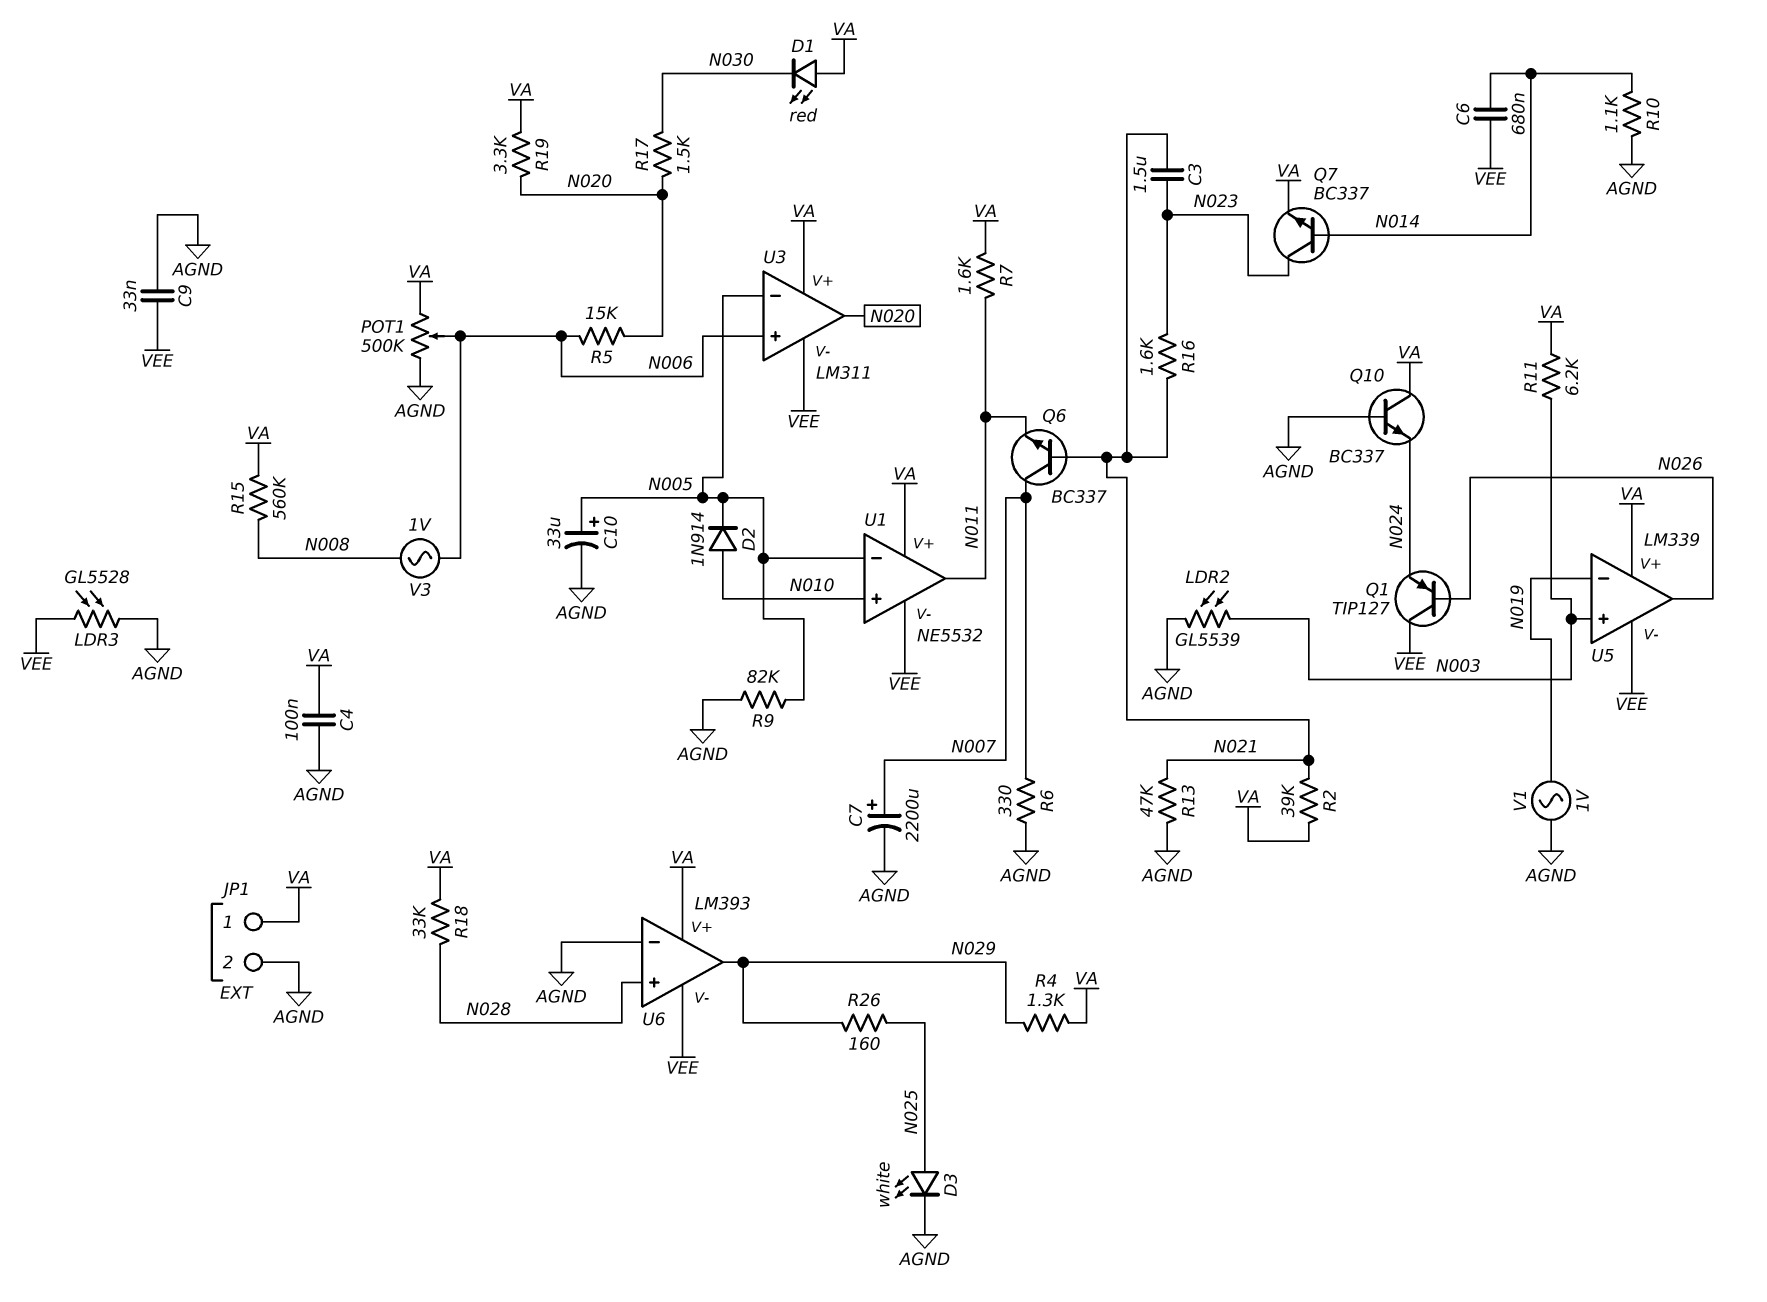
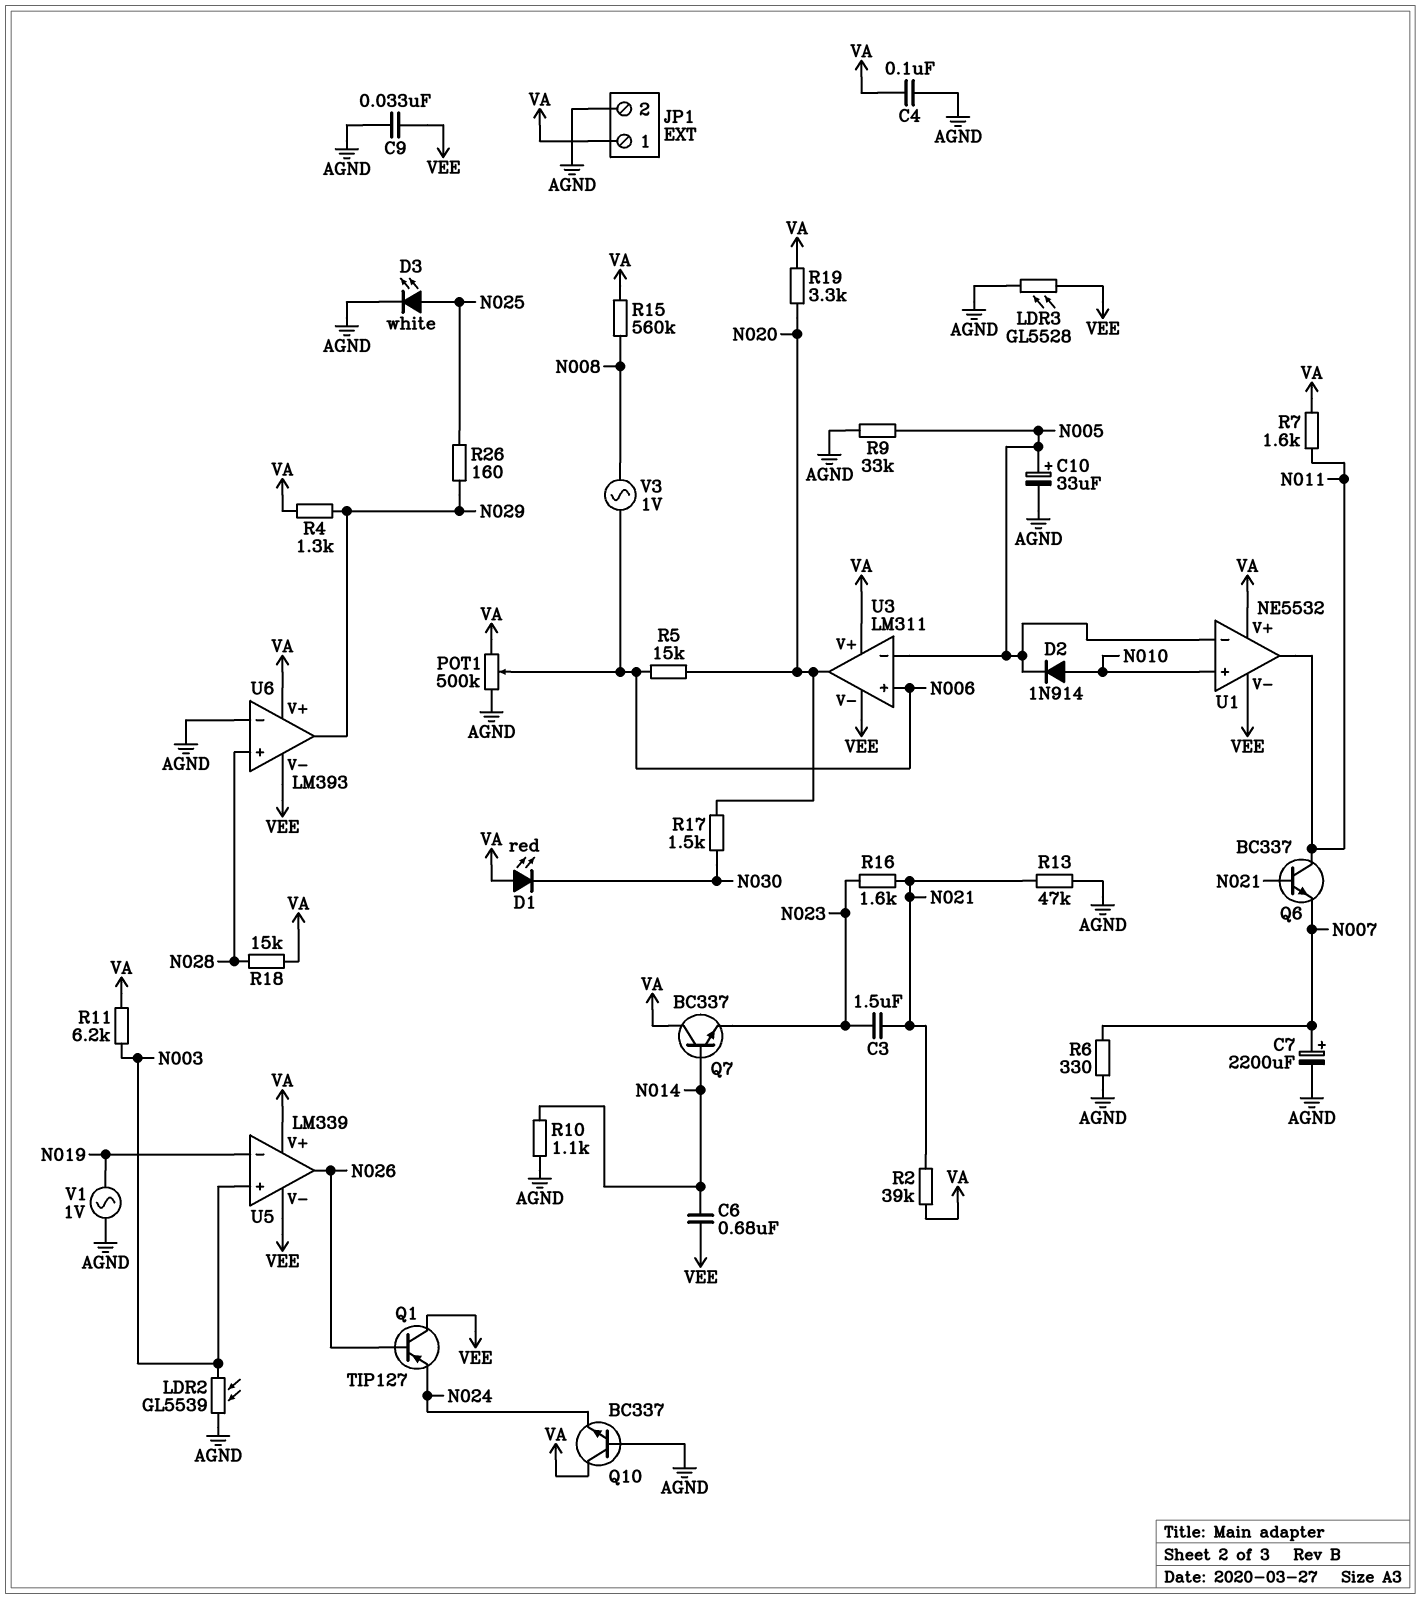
Q6: NPN BC337 (B N021, C N007, E N011) -> NPN BC337 (B N021, C N011, E N007)
Q7: NPN BC337 (B N014, C N023, E VA) -> NPN BC337 (B N014, C VA, E N023)
R9: 82k (AGND, N005) -> 33k (AGND, N005)
R18: 33k (N028, VA) -> 15k (N028, VA)

